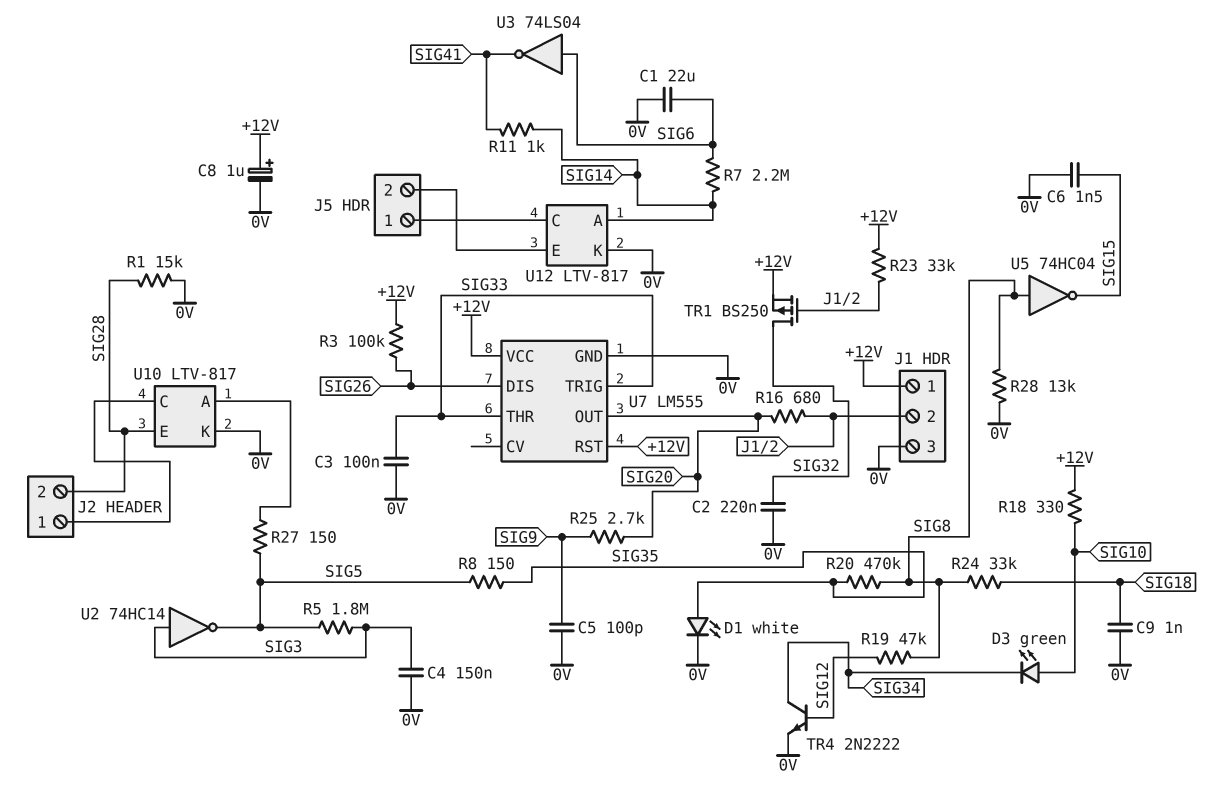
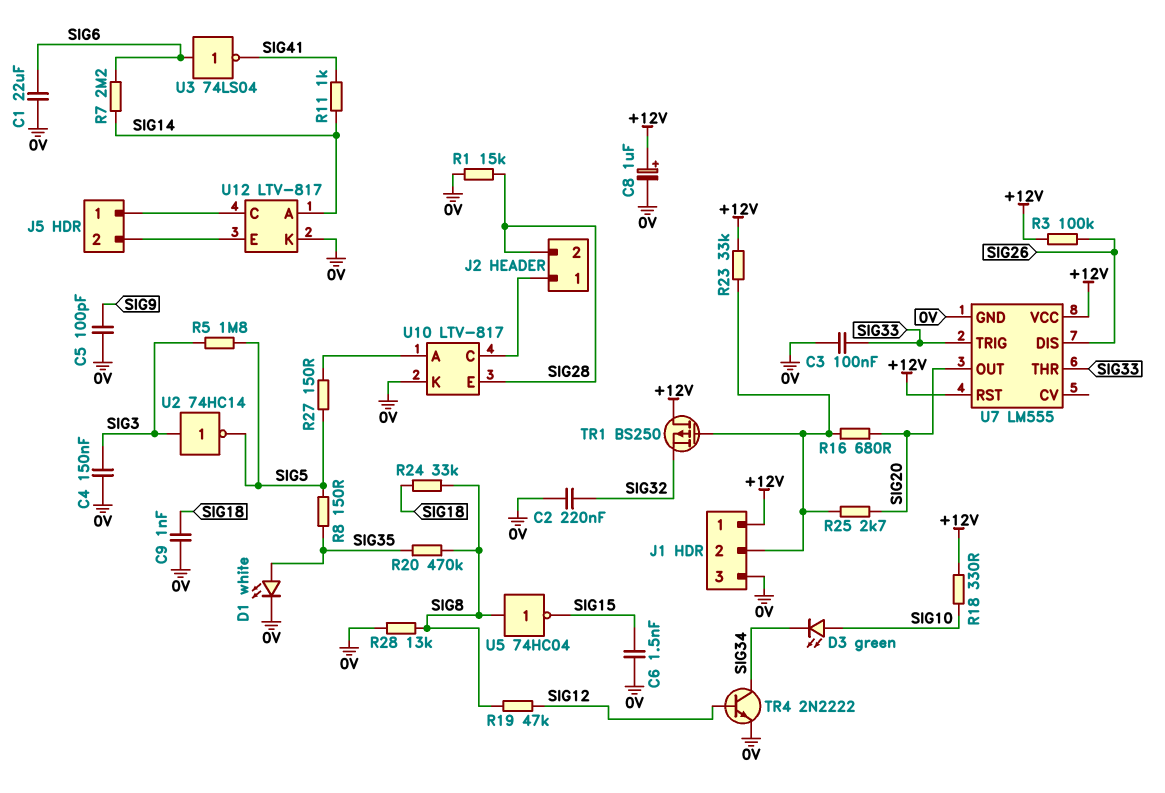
R25: 2.7k (SIG9, SIG20) -> 2.7k (J1/2, SIG20)
TR1: PMOS BS250 (G J1/2, D SIG32, S +12V) -> PMOS BS250 (G J1/2, D +12V, S SIG32)

